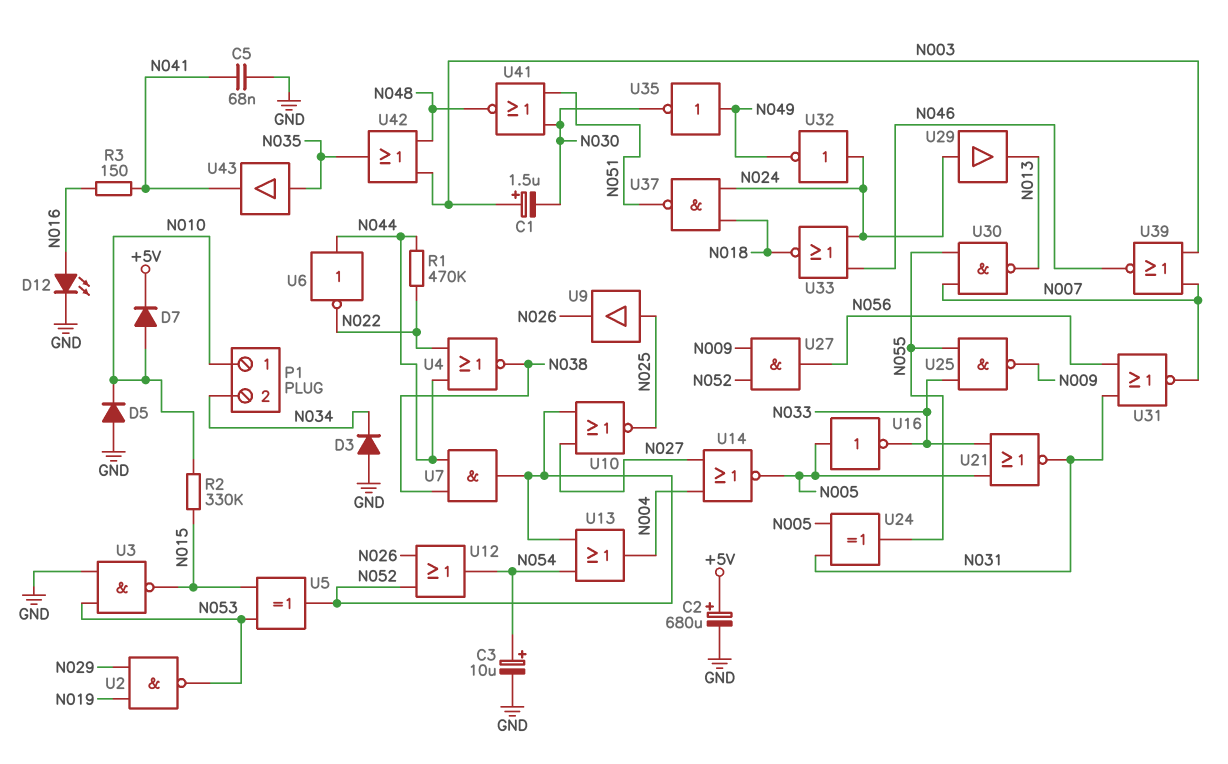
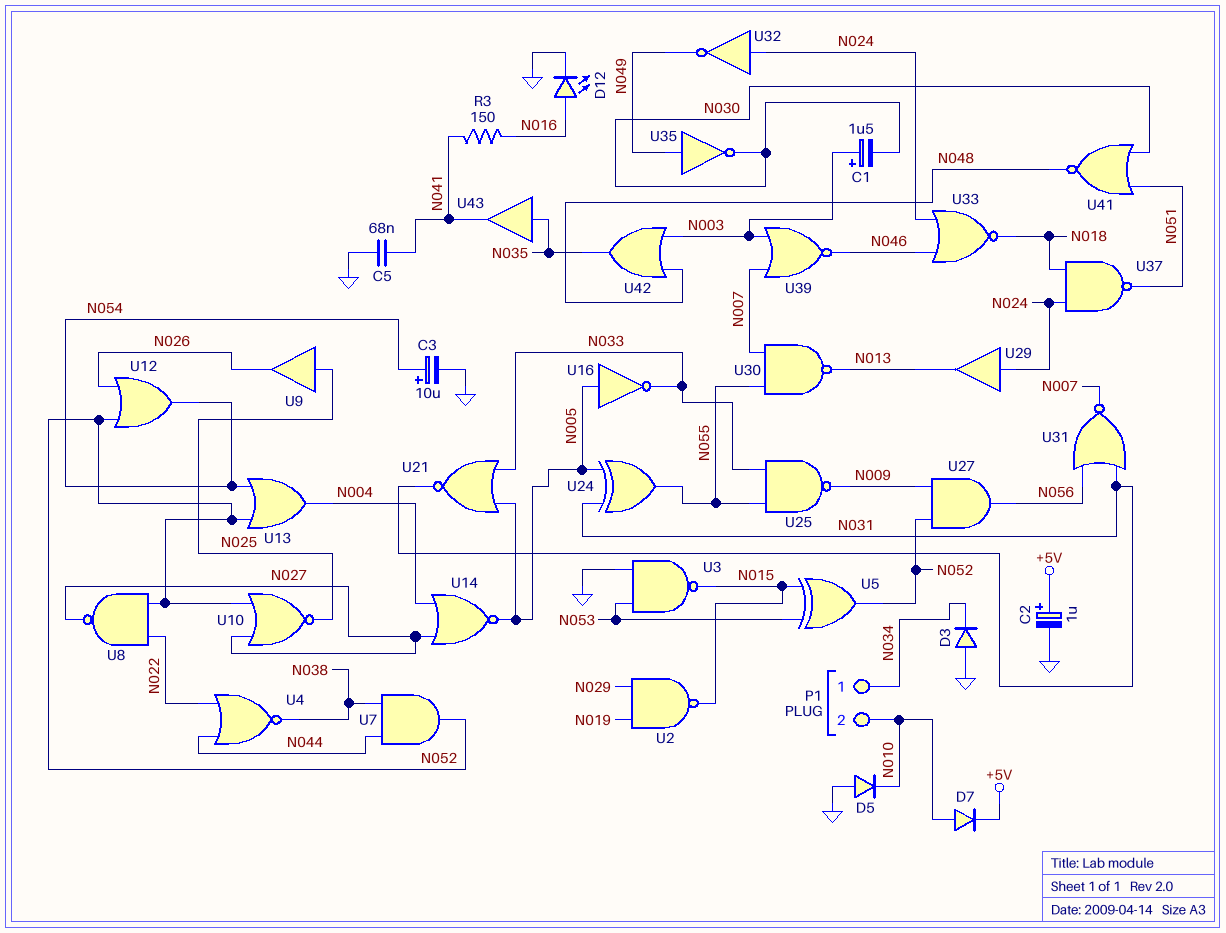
C2: 680uF (plus +5V, minus GND) -> 1uF (plus +5V, minus GND)
P1 pin 1: N010 -> N034
P1 pin 2: N034 -> N010
R1: 470k (N022, N044) -> none
R2: 330k (N010, N015) -> none
U2: NAND (in N019, in N029, out N053) -> NAND (in N019, in N029, out N015)
U6: NOT (in N044, out N022) -> none
U8: none -> NAND (in N022, in N052, out N027)

